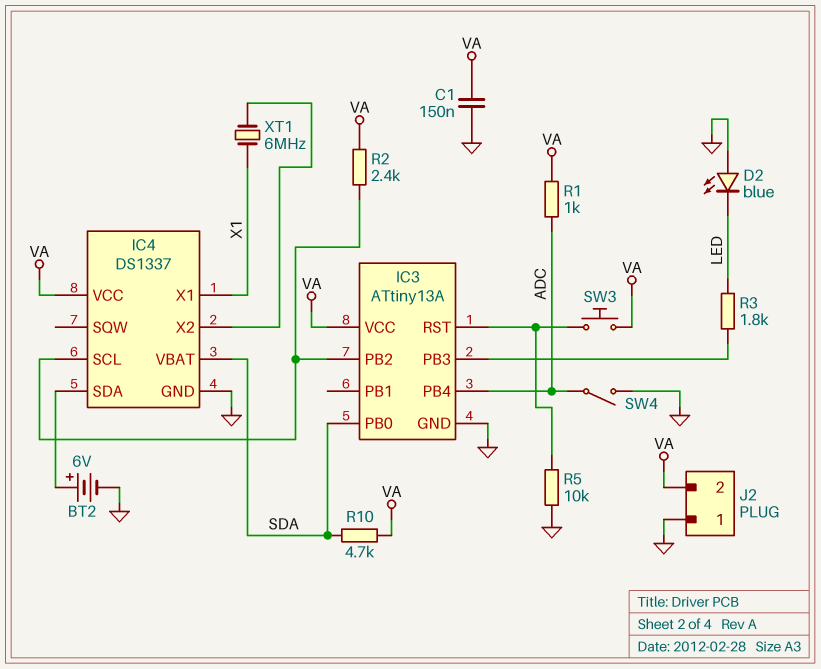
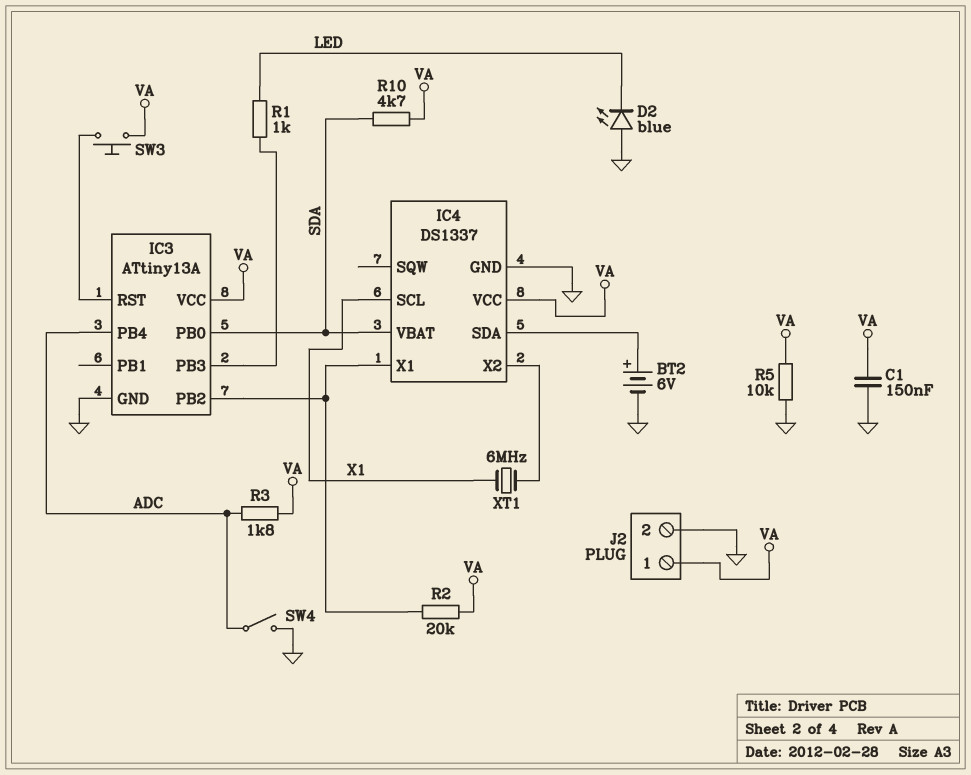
IC4 pin SCL: IC3/PB2 -> X1
IC4 pin X1: X1 -> IC3/PB2
J2 pin 1: GND -> VA
J2 pin 2: VA -> GND
R1: 1k (ADC, VA) -> 1k (IC3/PB3, LED)
R2: 2.4k (IC3/PB2, VA) -> 20k (IC3/PB2, VA)
R3: 1.8k (IC3/PB3, LED) -> 1.8k (ADC, VA)
R5: 10k (GND, IC3/RST) -> 10k (GND, VA)

